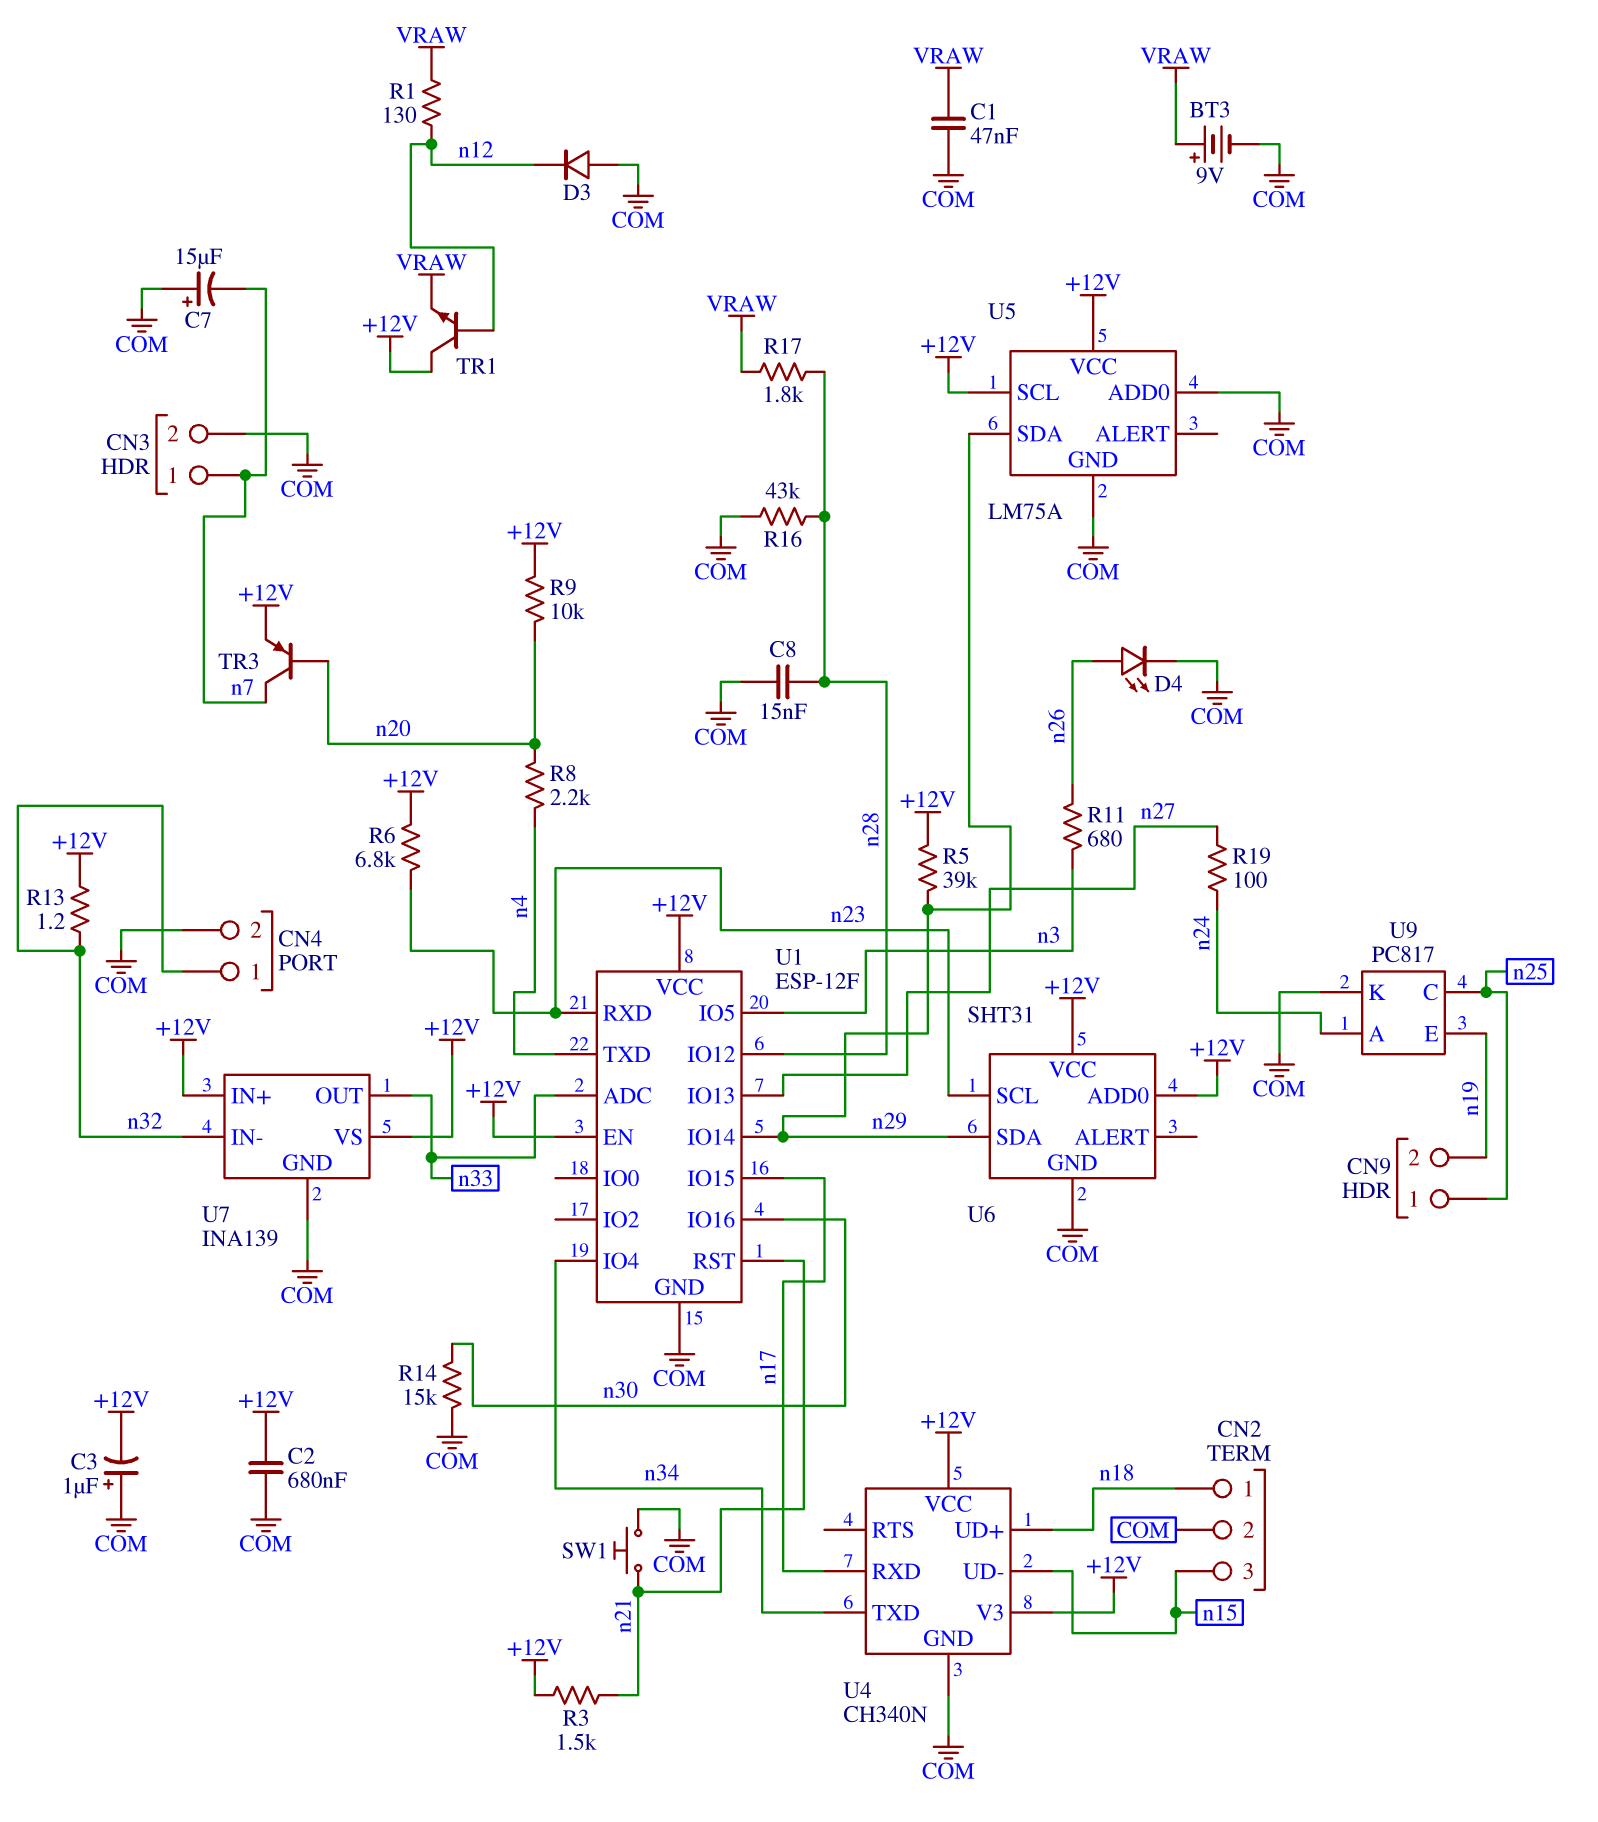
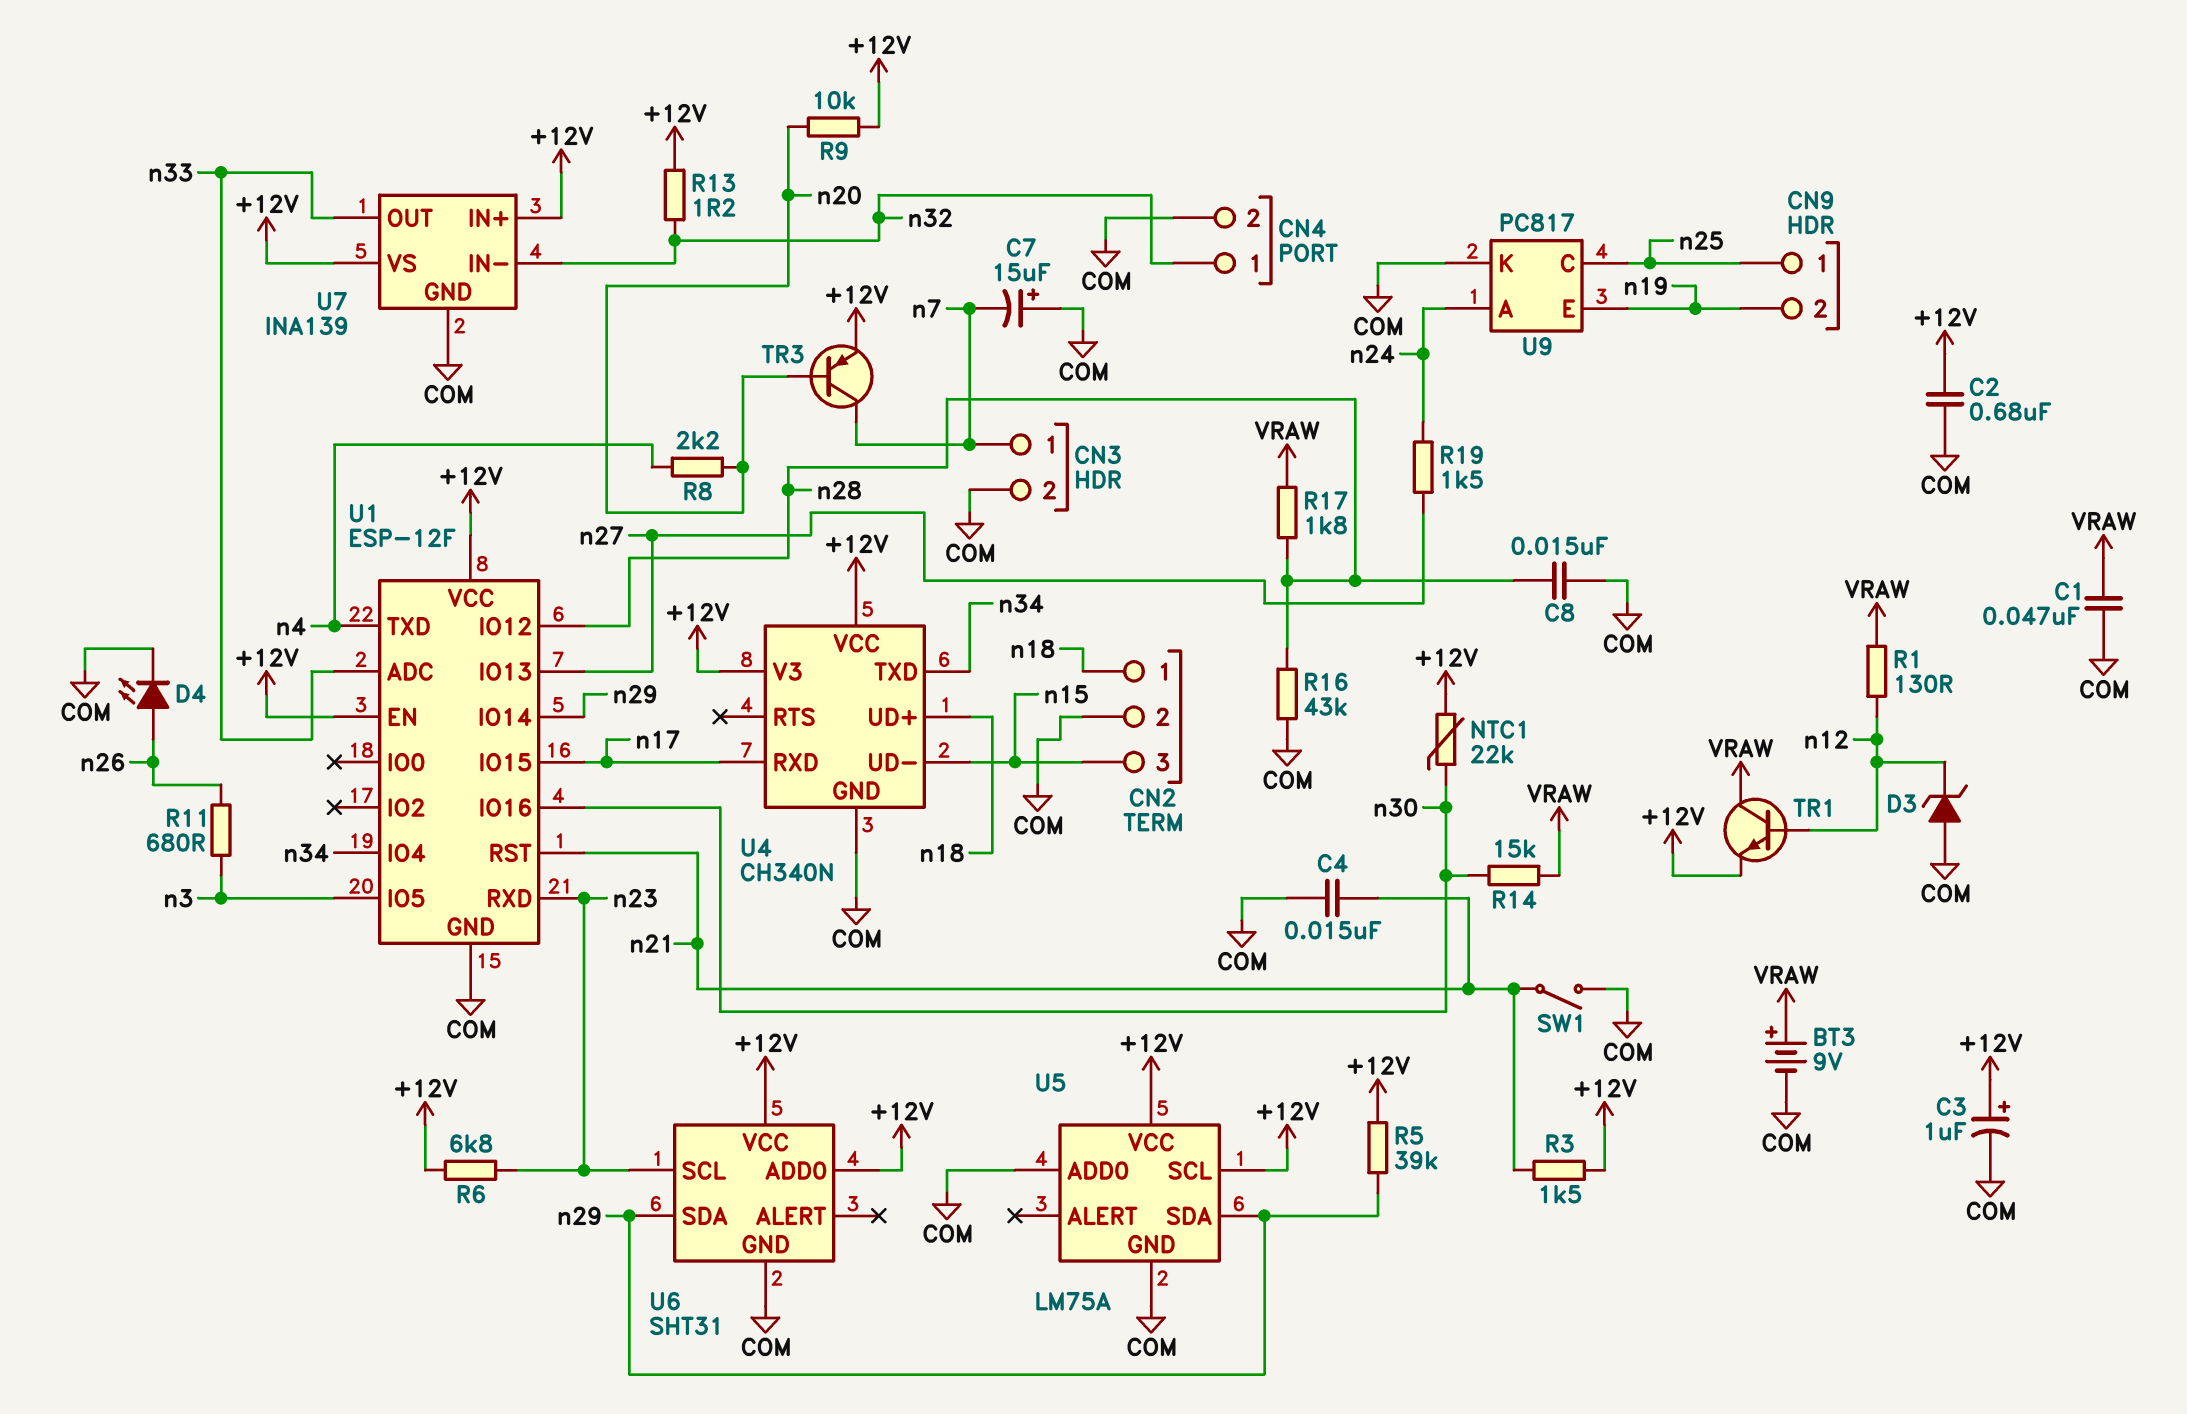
C3: 1uF (plus COM, minus +12V) -> 1uF (plus +12V, minus COM)
C4: none -> 15nF (COM, n21)
D3: diode (A COM, K n12) -> zener (A COM, K n12)
NTC1: none -> 22k (+12V, n30)
R14: 15k (COM, n30) -> 15k (VRAW, n30)
R19: 100 (n24, n27) -> 1.5k (n24, n27)
SW1: button (COM, n21) -> switch (COM, n21)
TR1: NPN (B n12, C +12V, E VRAW) -> NPN (B n12, C VRAW, E +12V)

